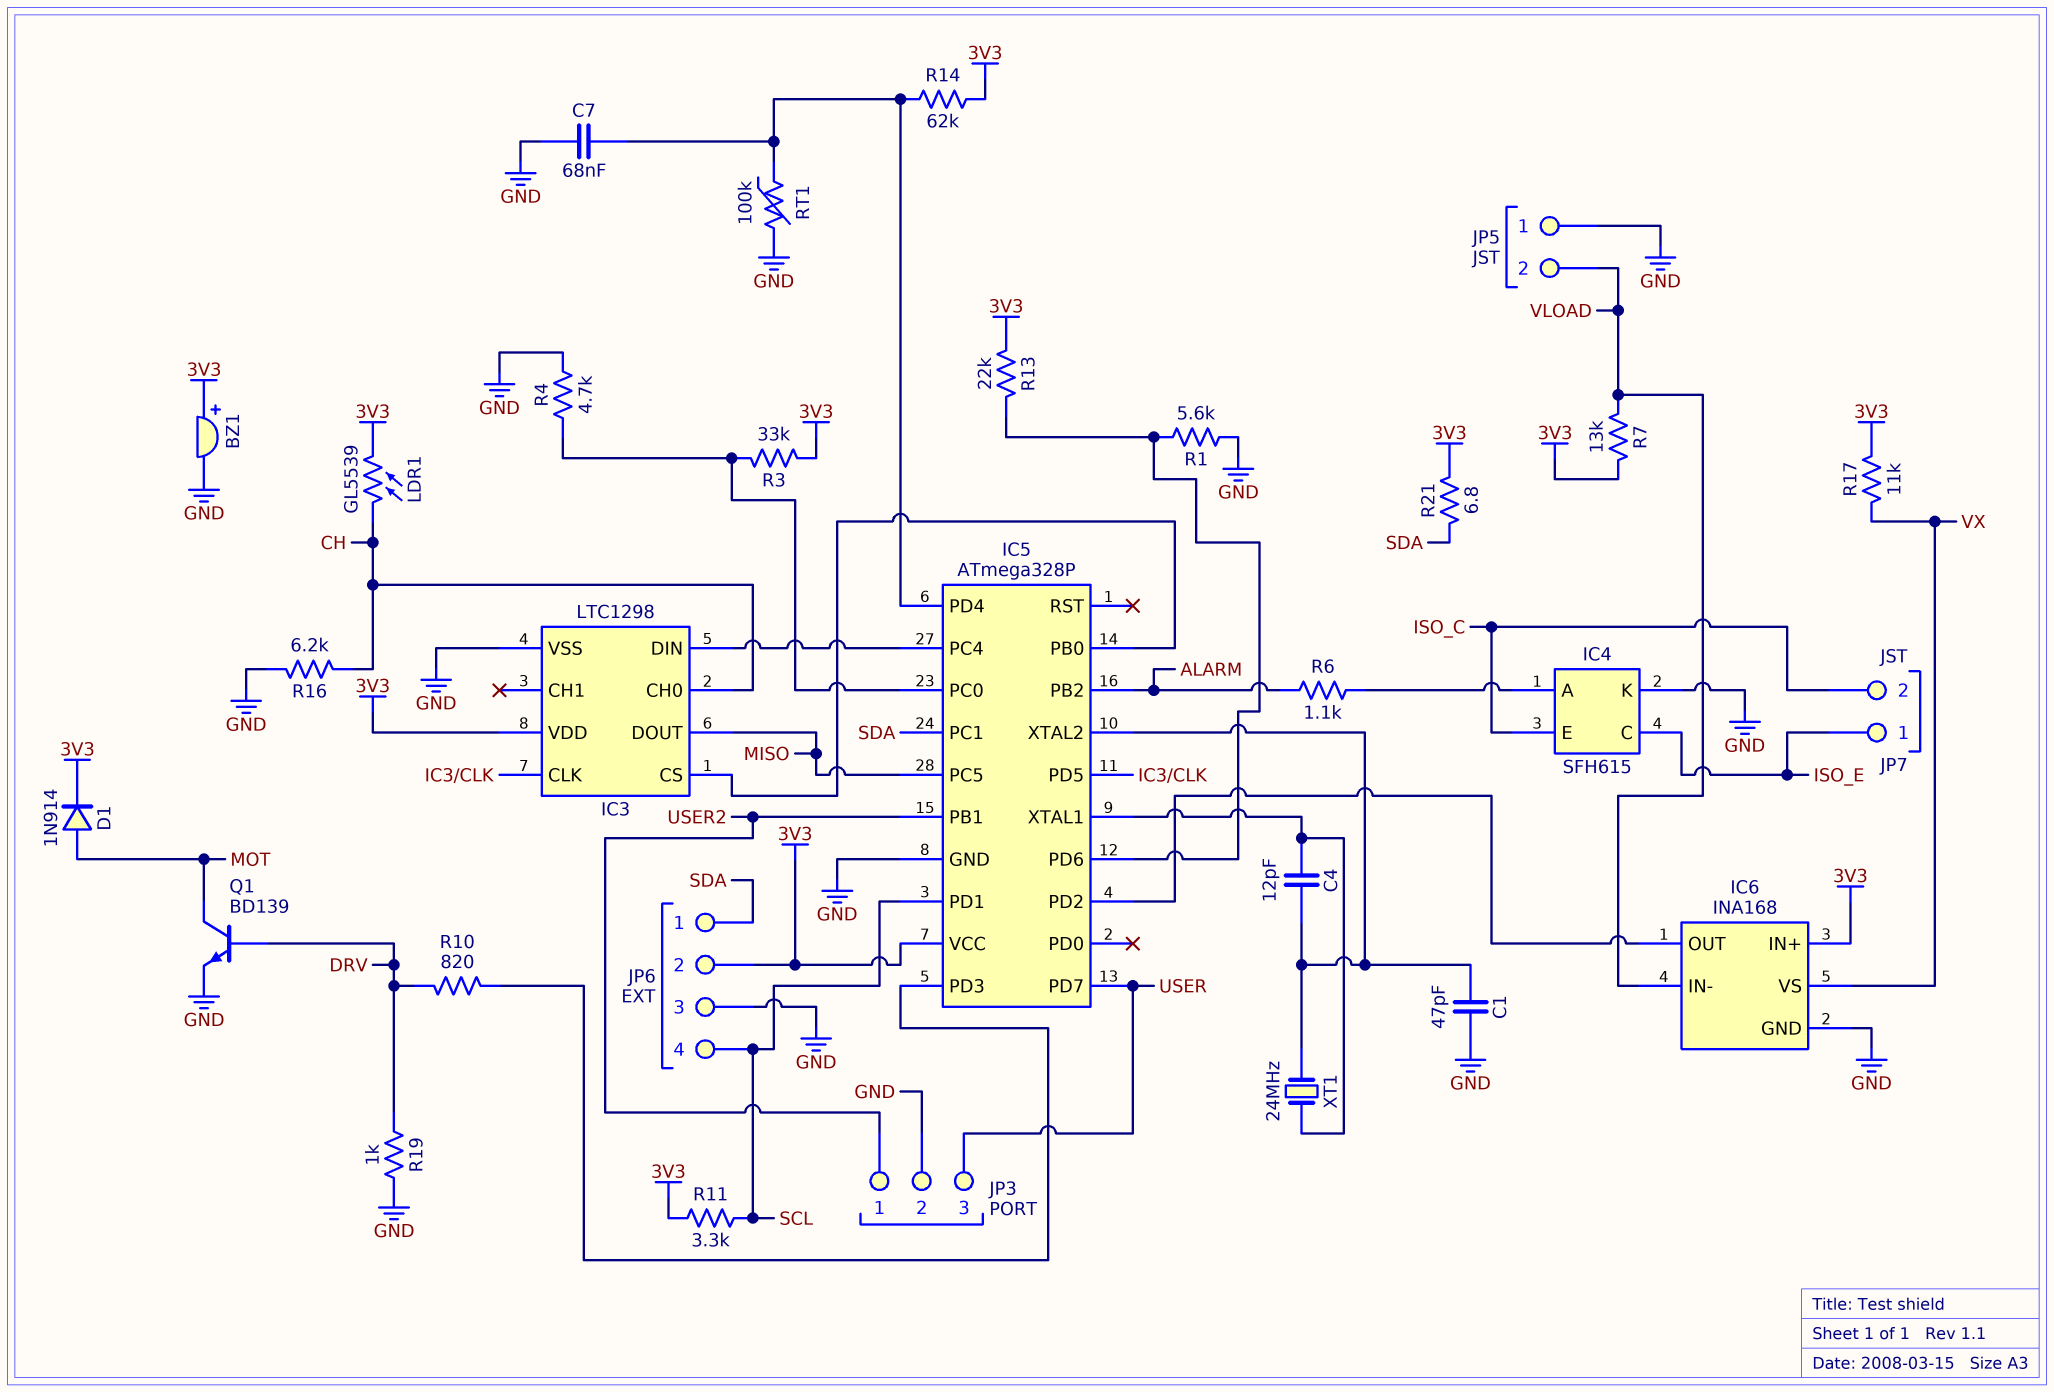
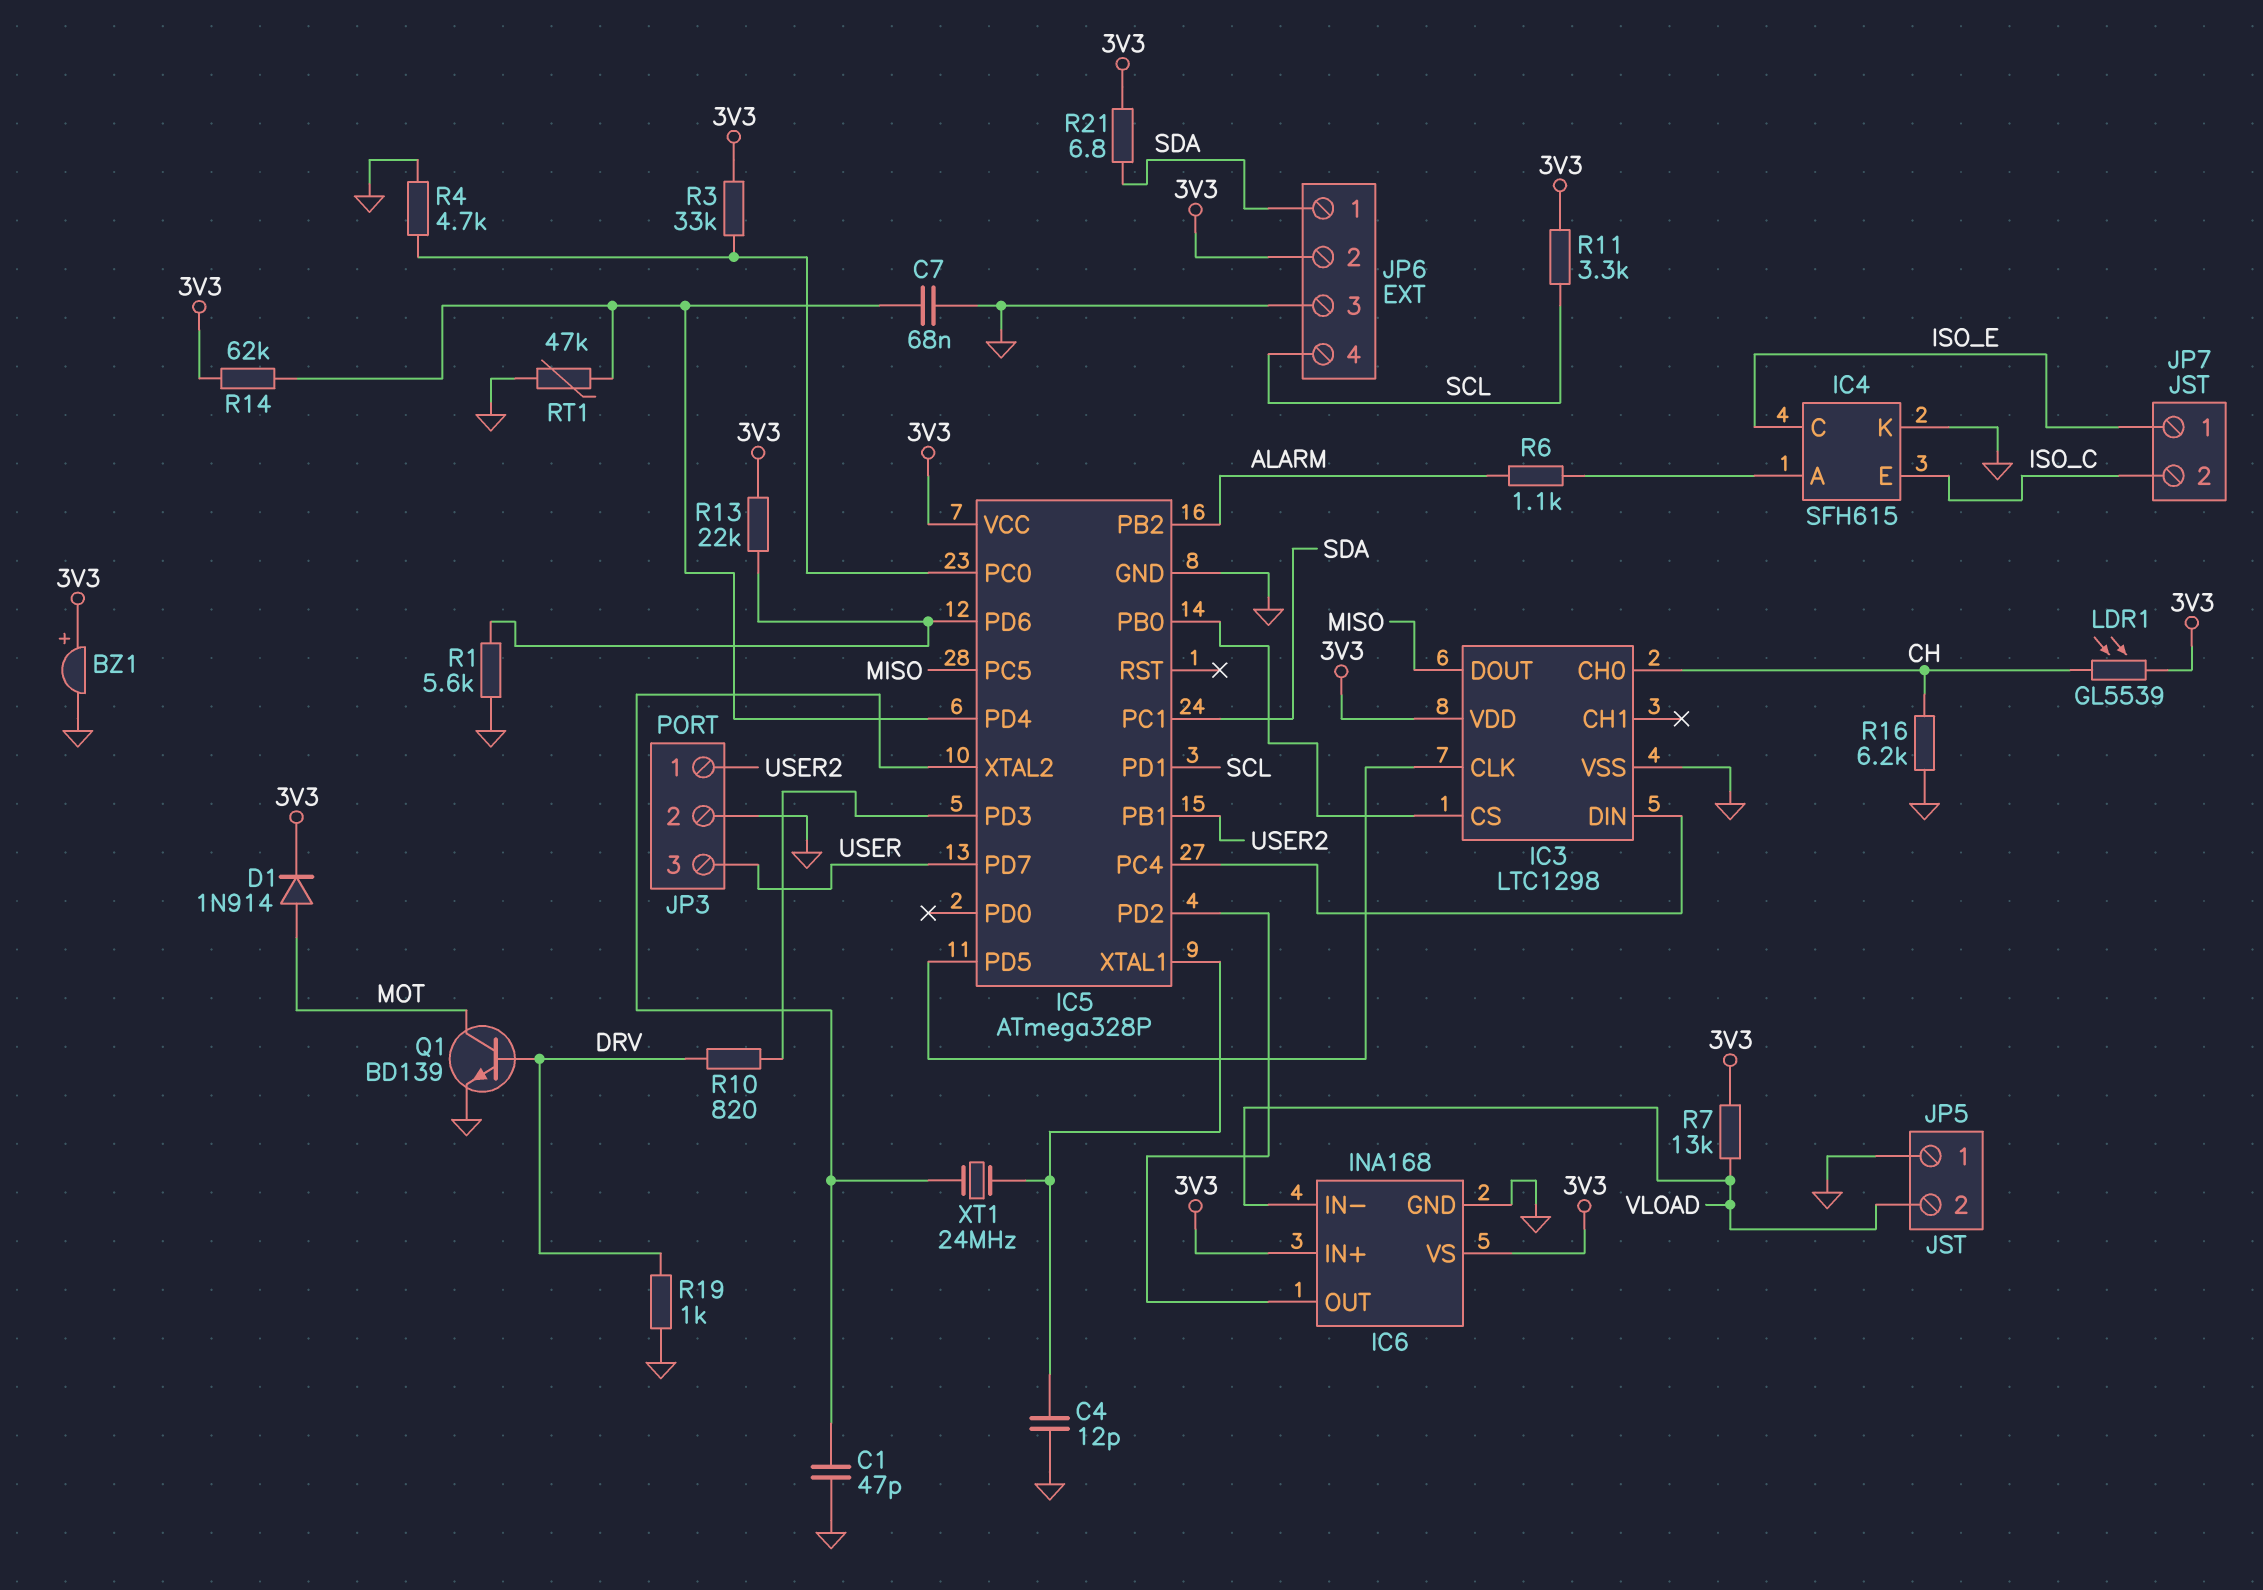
C4: 12pF (IC5/XTAL1, IC5/XTAL2) -> 12pF (GND, IC5/XTAL1)
IC6 pin VS: VX -> 3V3
R17: 11k (3V3, VX) -> none
RT1: 100k (GND, IC5/PD4) -> 47k (GND, IC5/PD4)

